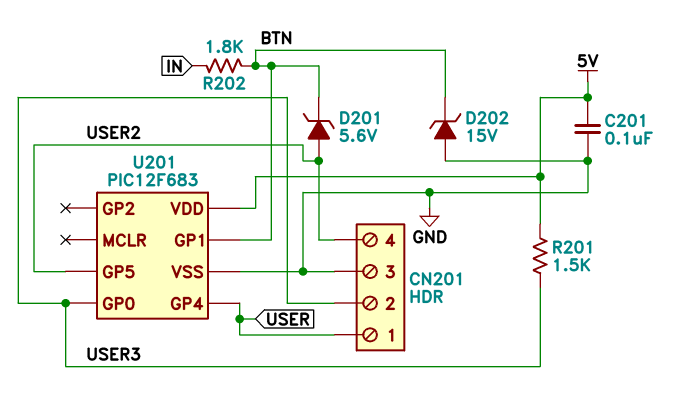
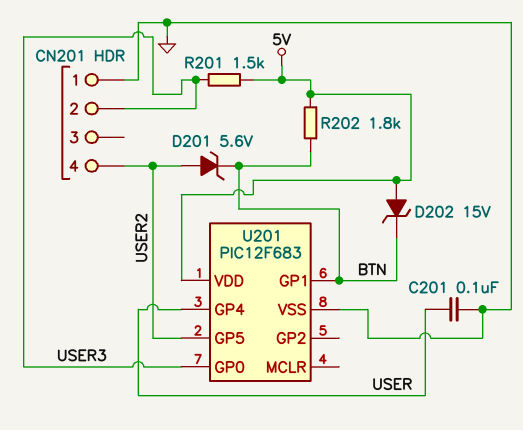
C201: 100nF (5V, GND) -> 100nF (GND, USER)
CN201 pin 1: USER -> GND
CN201 pin 3: GND -> none
D202: zener 15V (A GND, K BTN) -> zener 15V (A 5V, K BTN)
R202: 1.8k (BTN, IN) -> 1.8k (5V, BTN)

